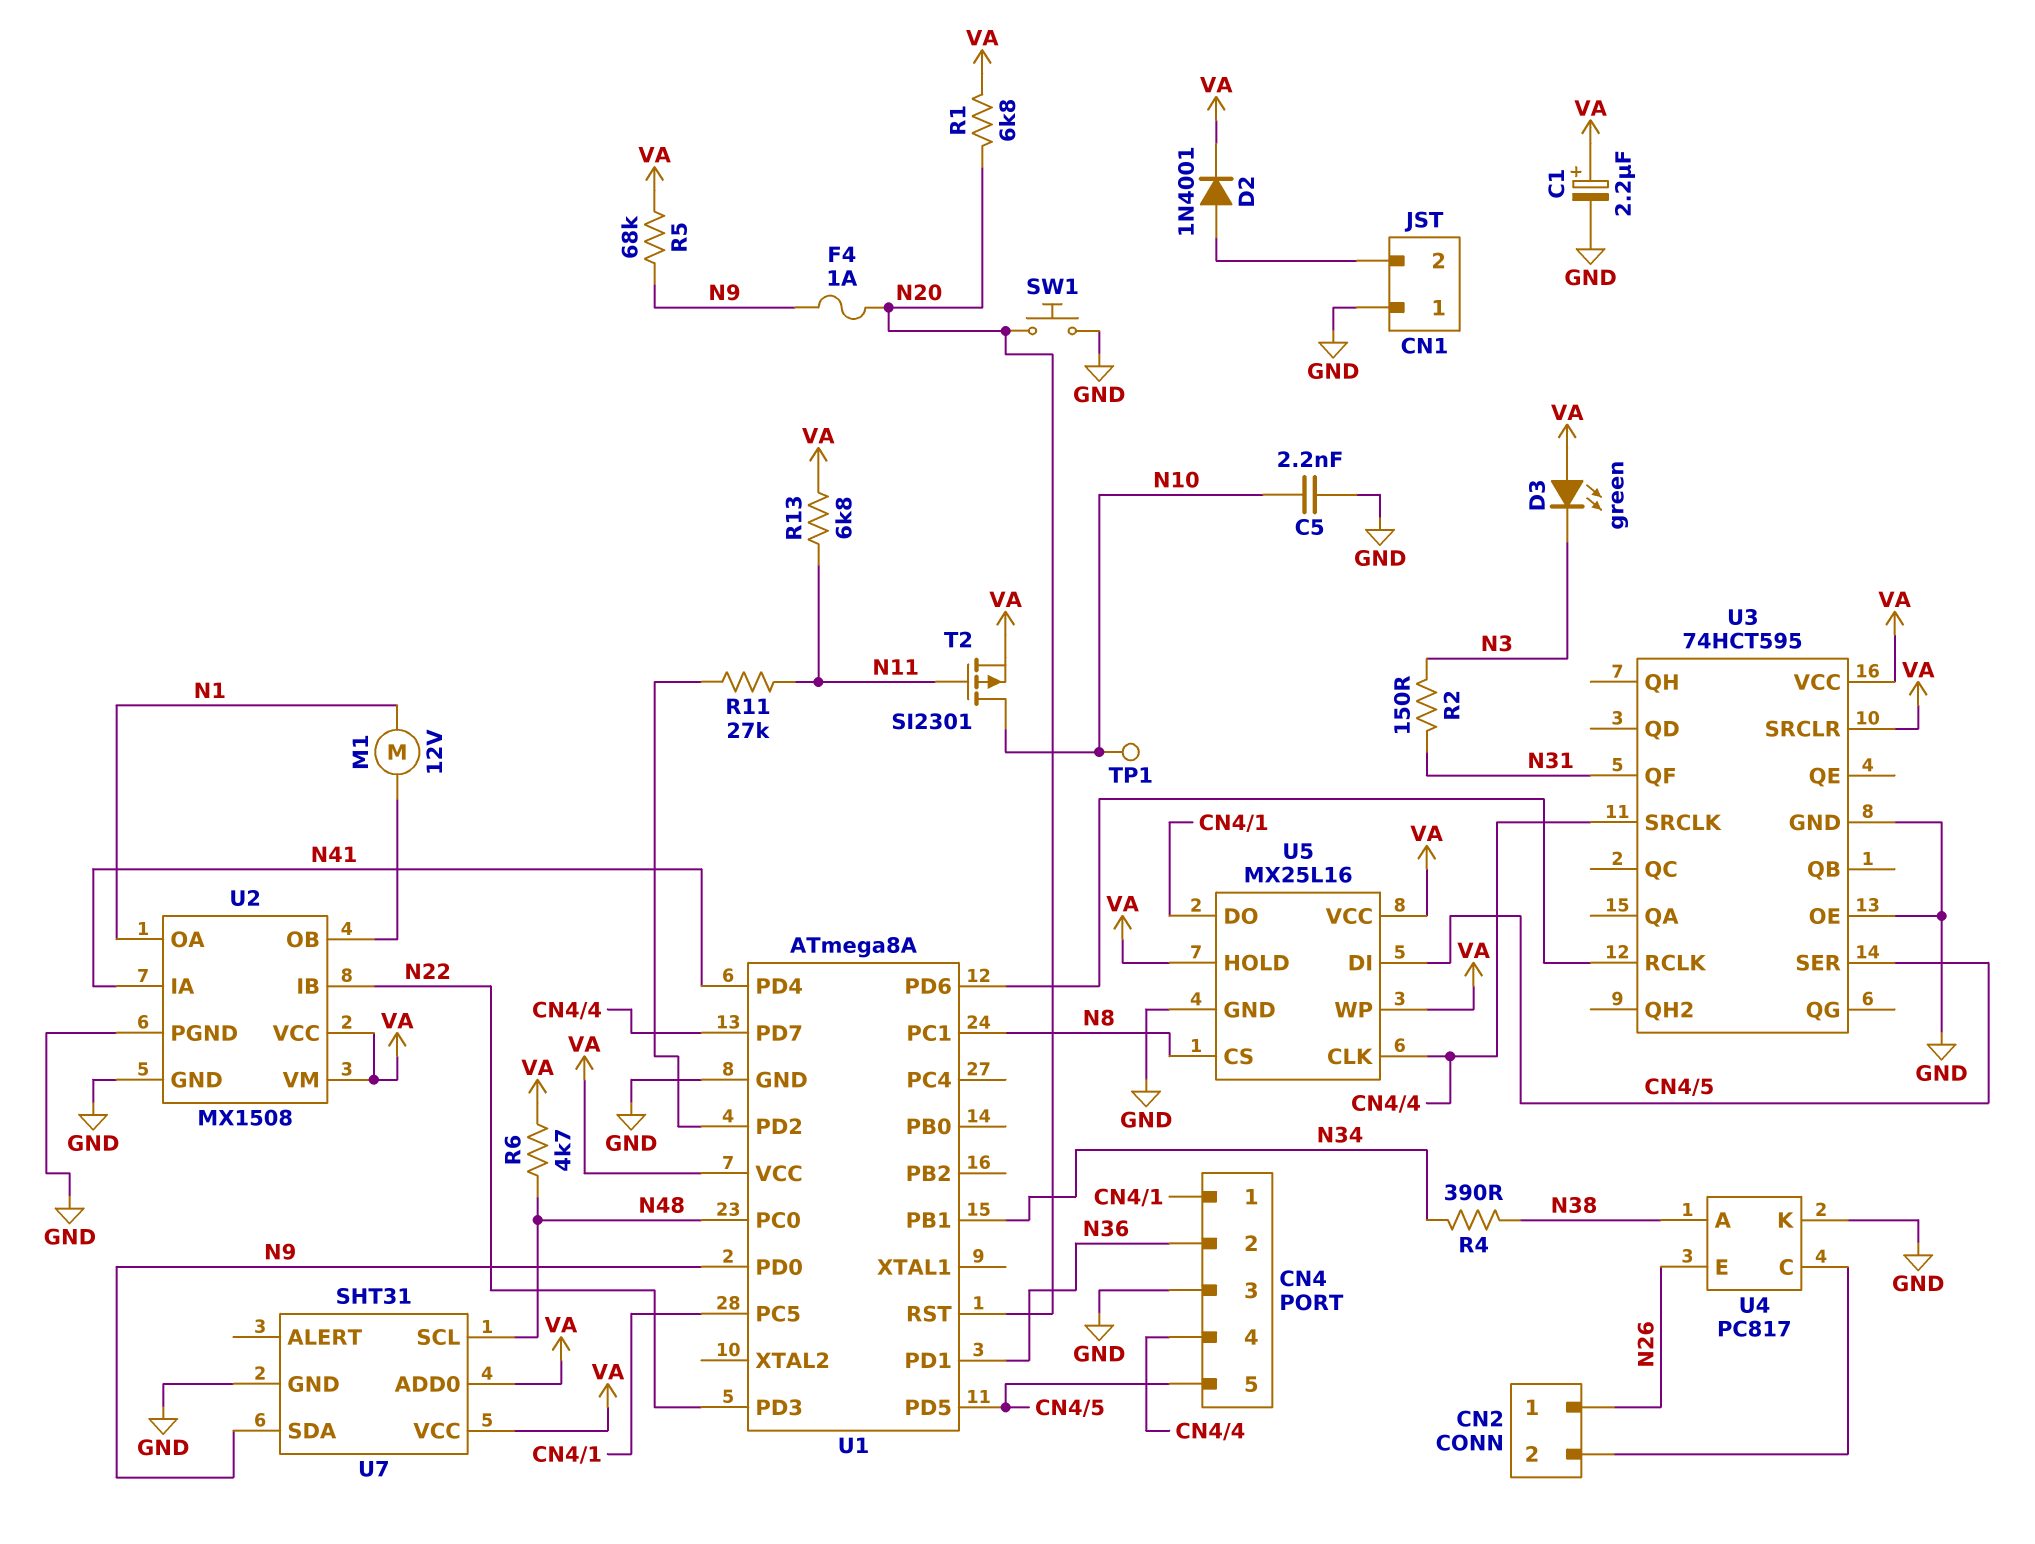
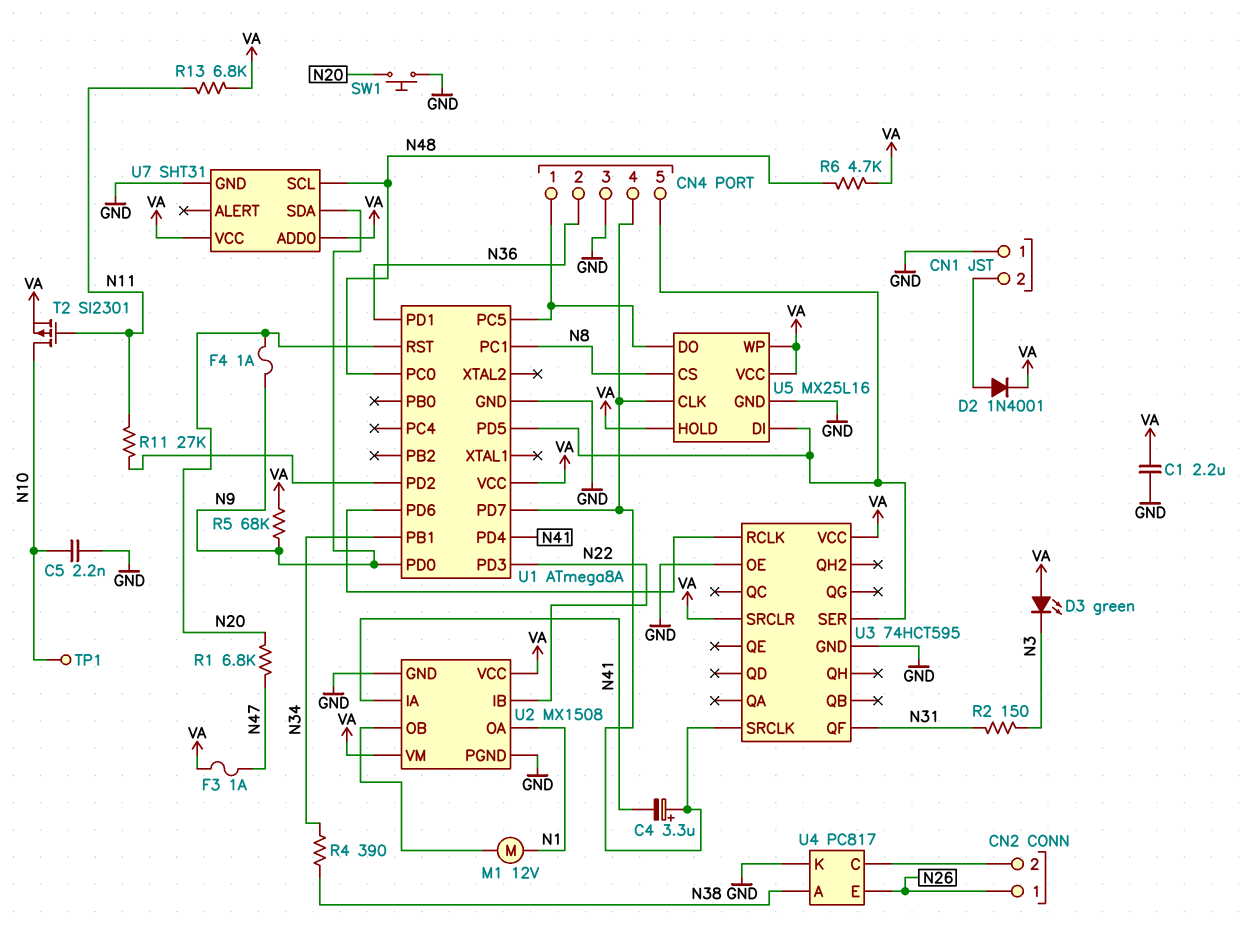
C1: 2.2uF (plus VA, minus GND) -> 2.2uF (GND, VA)
C4: none -> 3.3uF (plus CN4/4, minus N41)
F3: none -> 1A (N47, VA)
R1: 6.8k (N20, VA) -> 6.8k (N20, N47)

